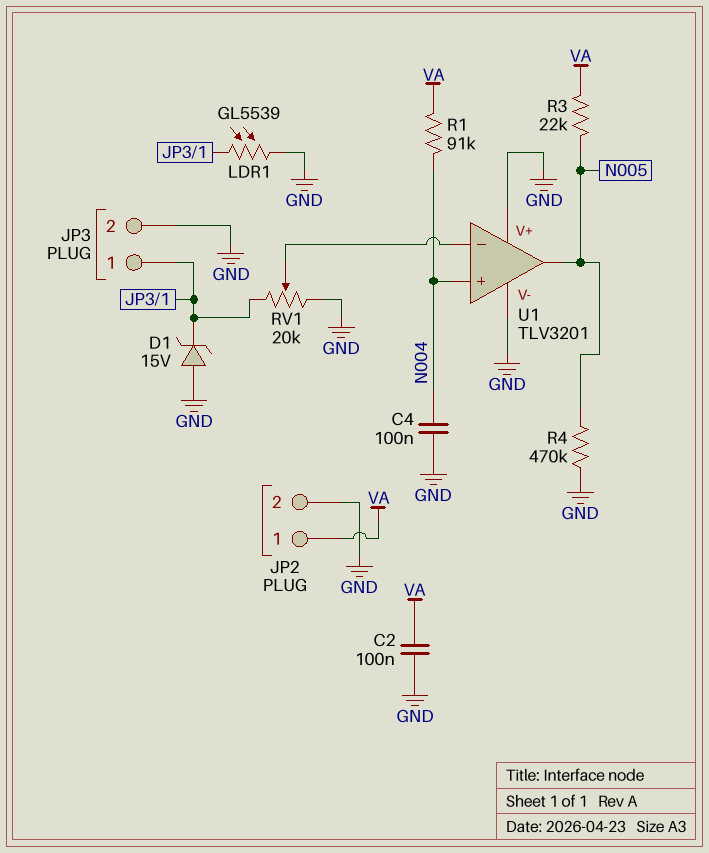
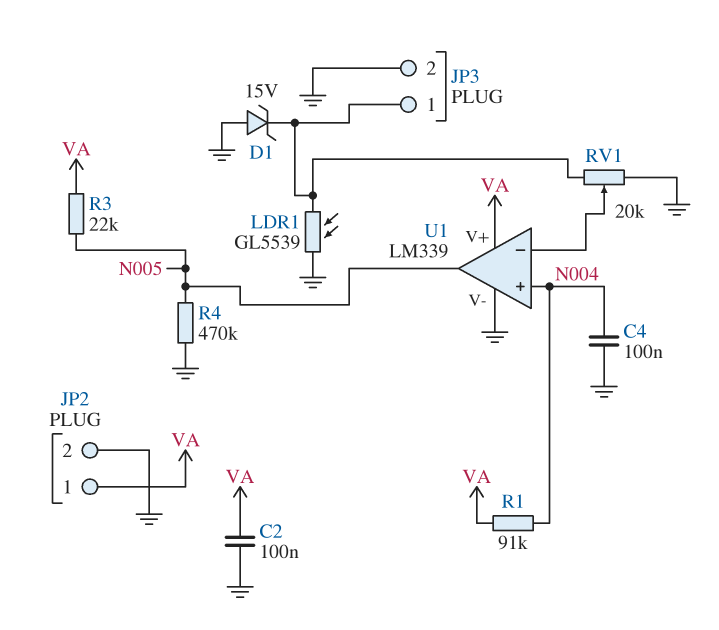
U1: TLV3201 -> LM339
U1 pin V+: GND -> VA

